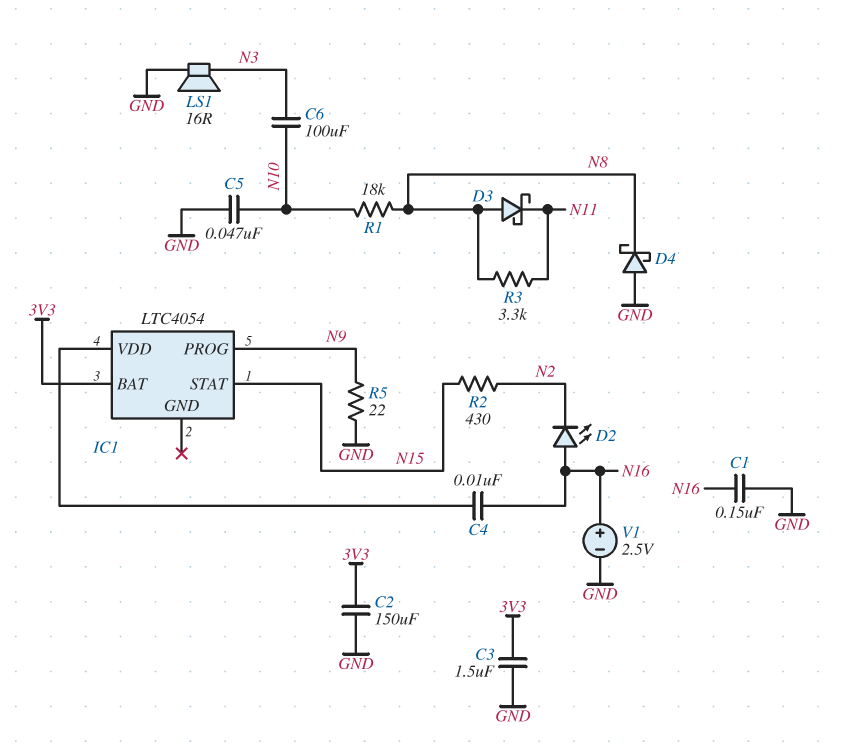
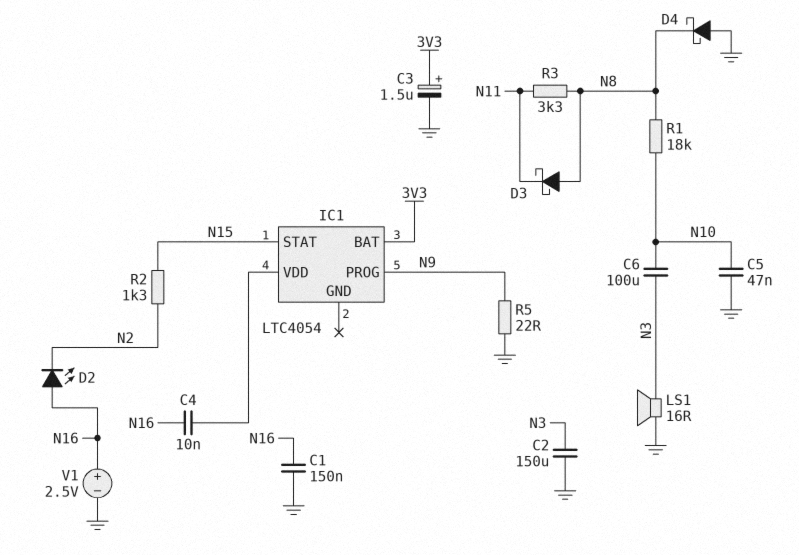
C2: 150uF (3V3, GND) -> 150uF (GND, N3)
C3: 1.5uF (3V3, GND) -> 1.5uF (plus 3V3, minus GND)
R2: 430 (N2, N15) -> 1.3k (N2, N15)

